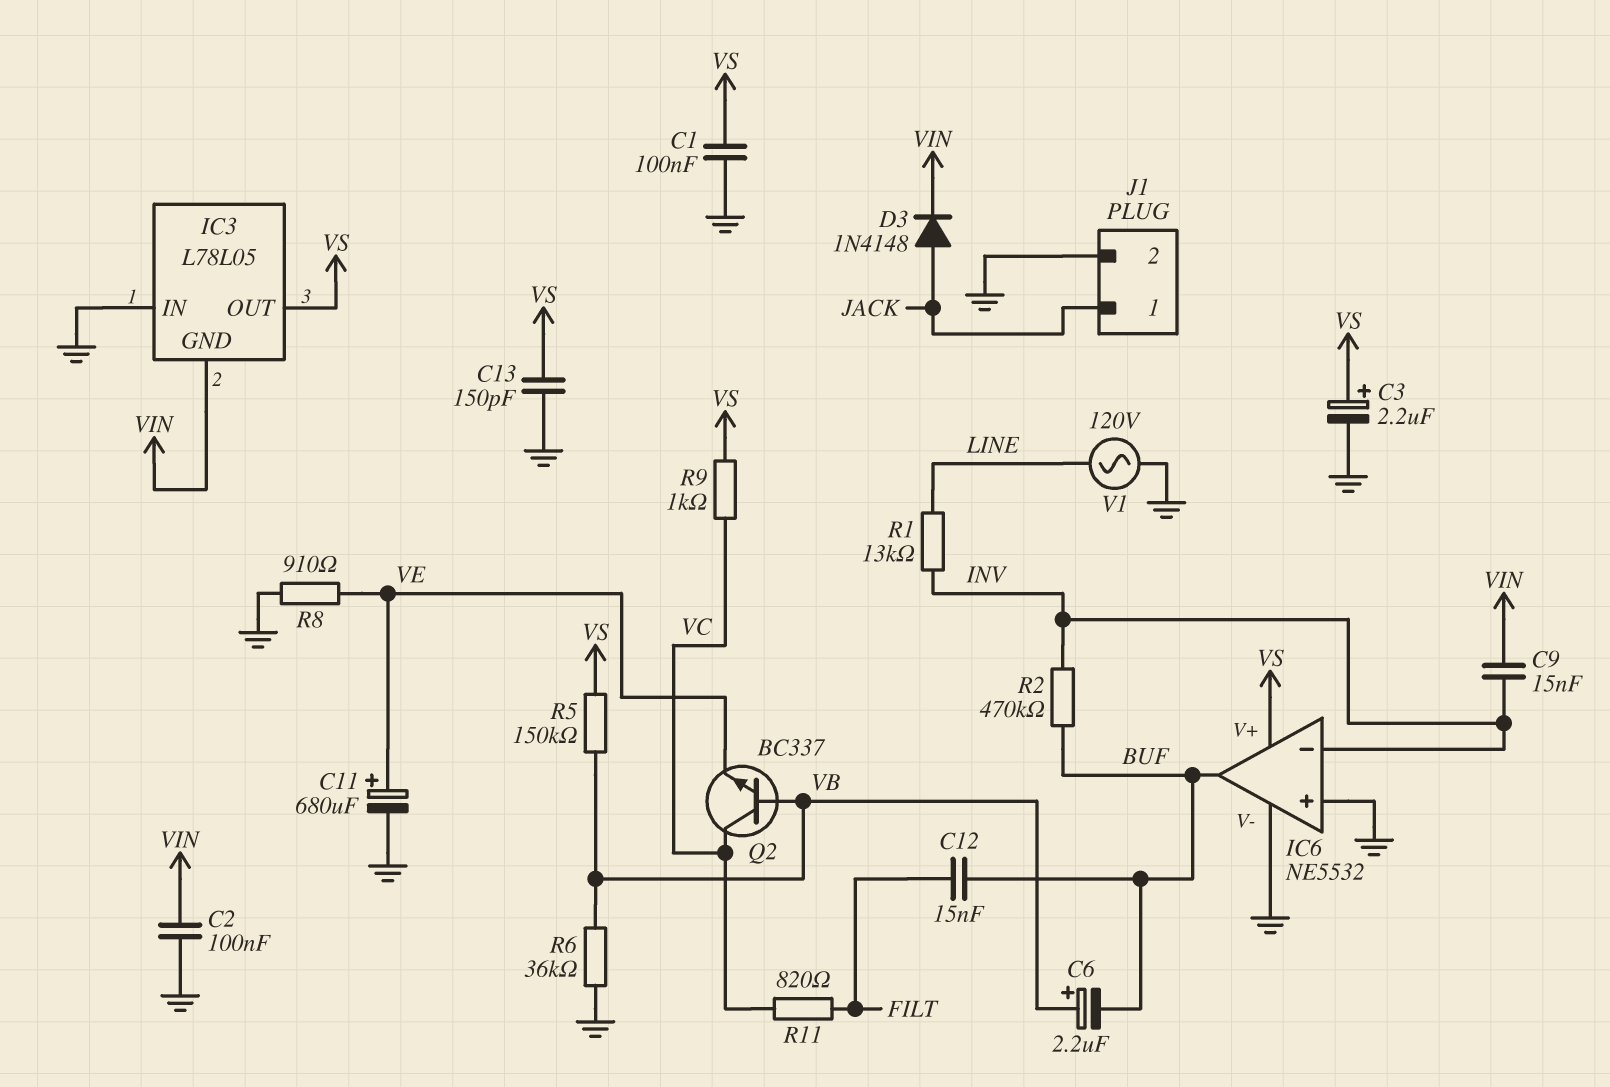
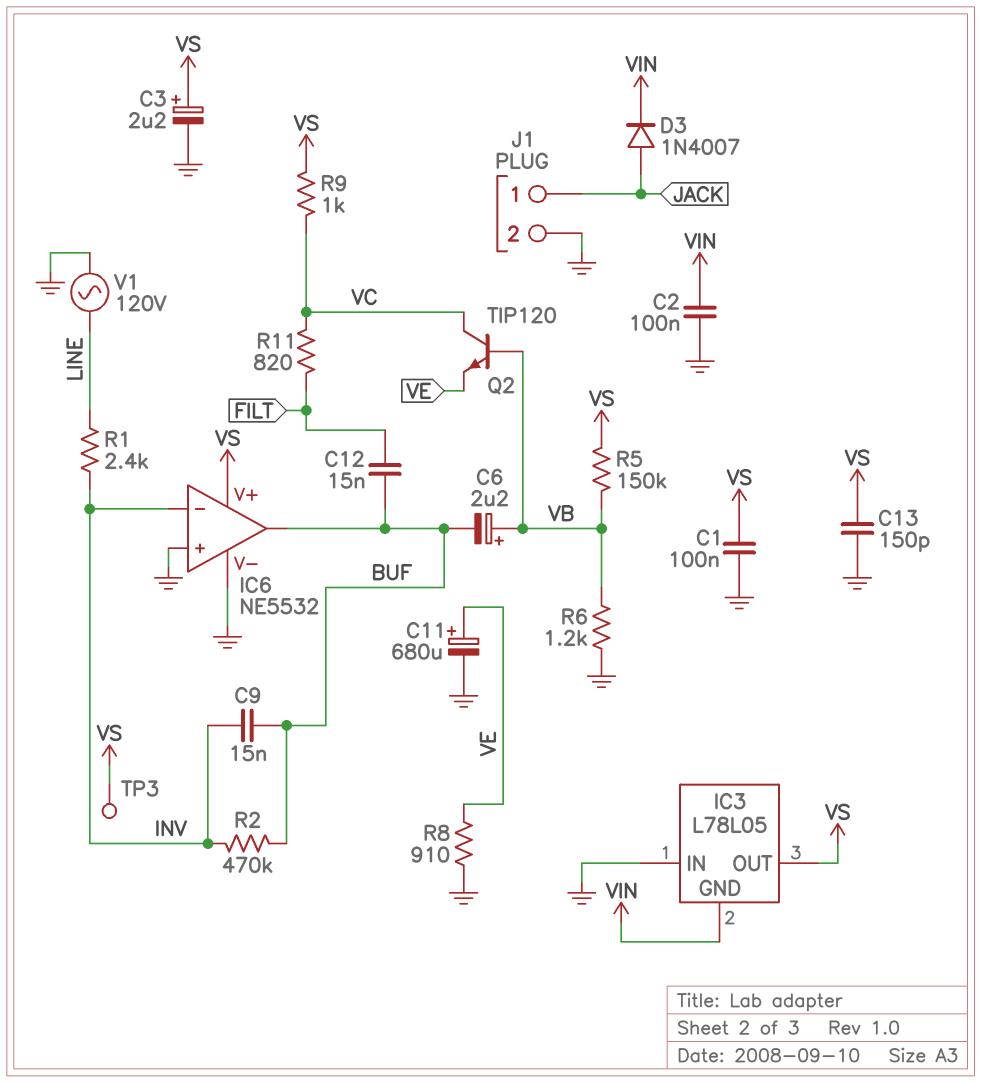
C9: 15nF (INV, VIN) -> 15nF (BUF, INV)
D3: diode 1N4148 (A JACK, K VIN) -> diode 1N4007 (A JACK, K VIN)
Q2: NPN BC337 (B VB, C VC, E VE) -> NPN TIP120 (B VB, C VC, E VE)
R1: 13k (INV, LINE) -> 2.4k (INV, LINE)
R6: 36k (GND, VB) -> 1.2k (GND, VB)
TP3: none -> test point (VS)

